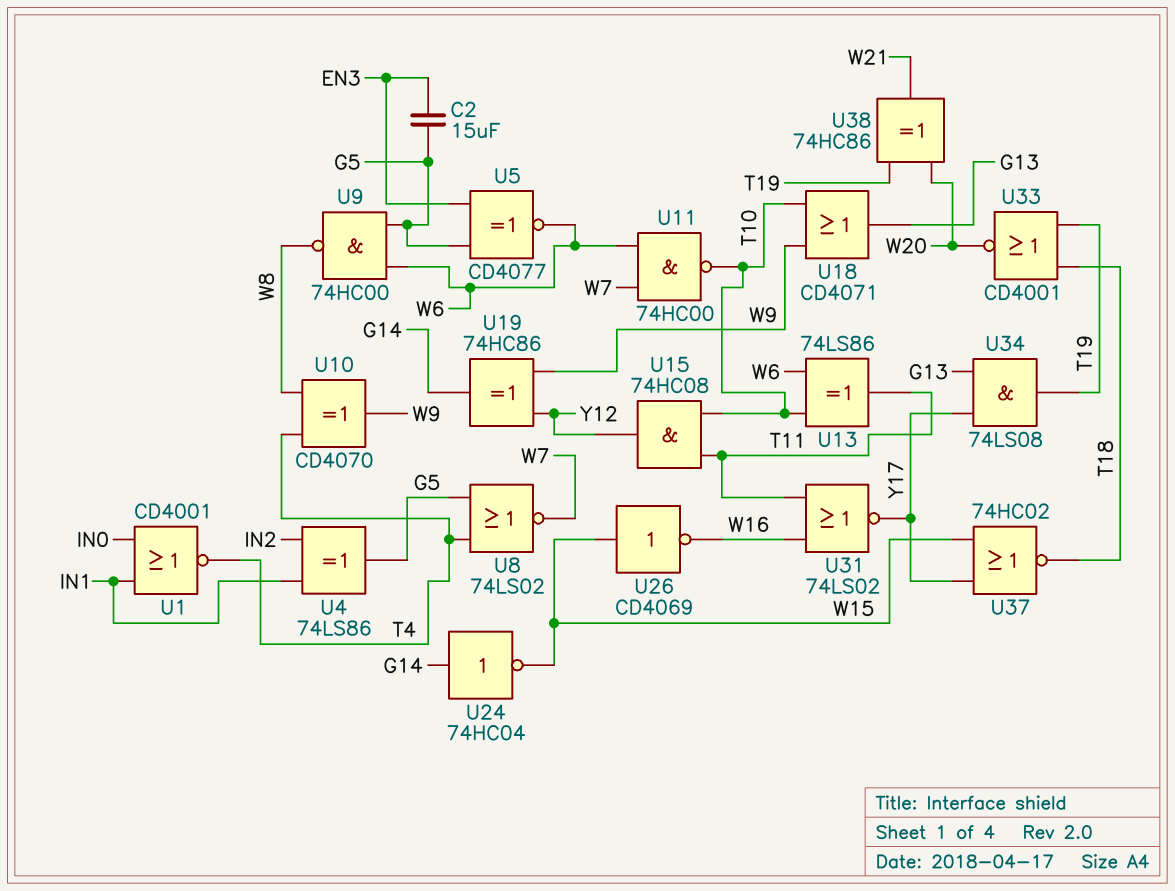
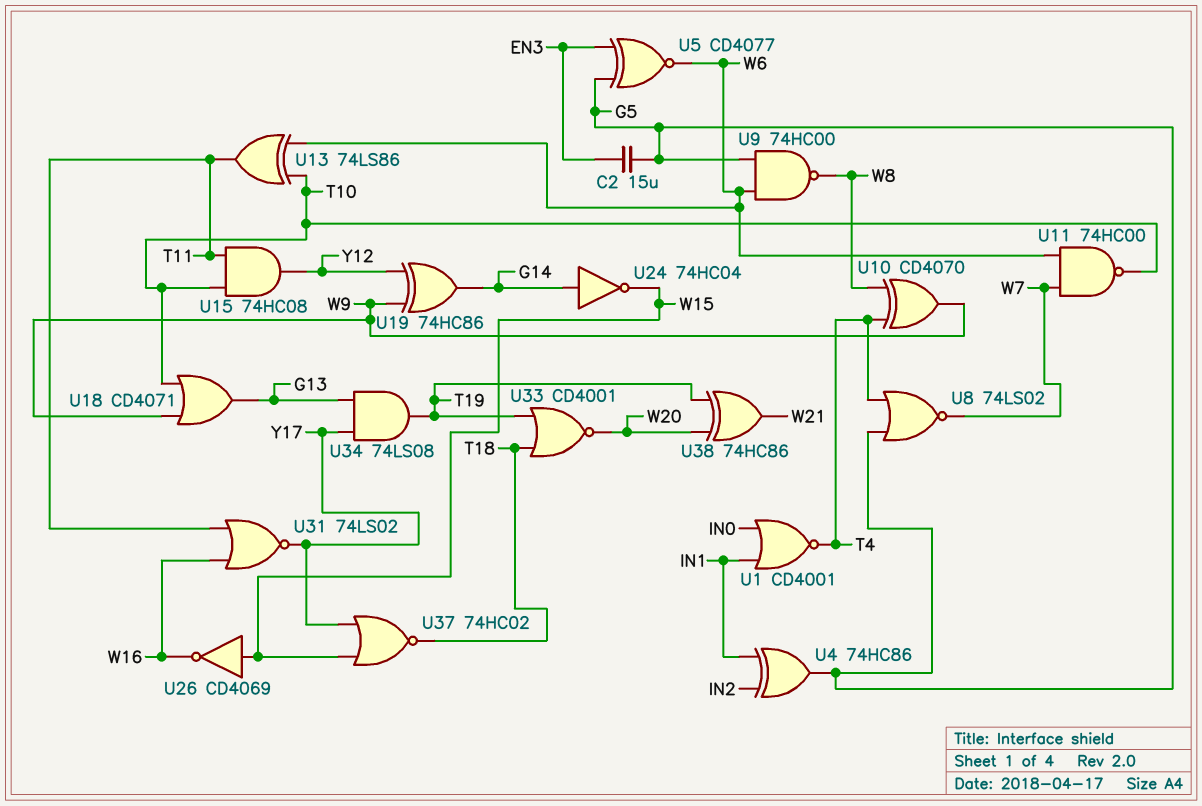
U4: XOR 74LS86 (in IN1, in IN2, out G5) -> XOR 74HC86 (in IN1, in IN2, out G5)

